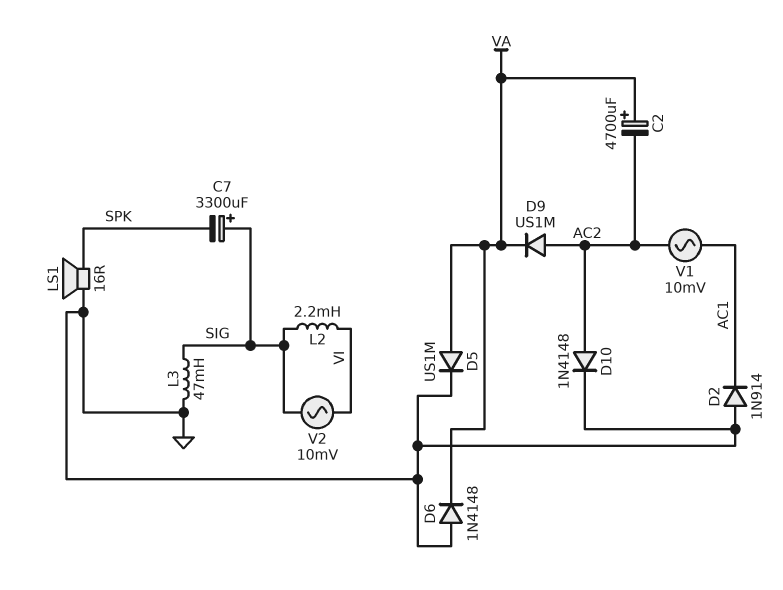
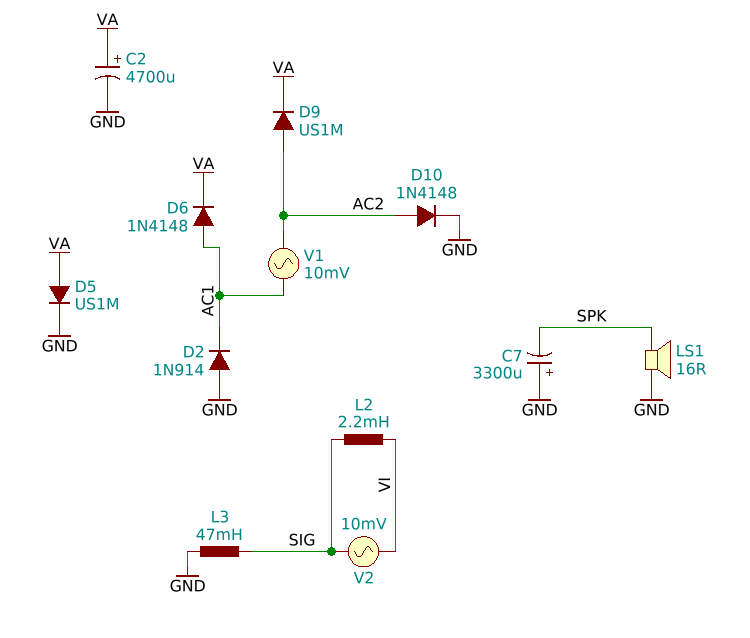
C2: 4700uF (plus VA, minus AC2) -> 4700uF (plus VA, minus GND)
C7: 3300uF (plus SIG, minus SPK) -> 3300uF (plus GND, minus SPK)
D6: diode 1N4148 (A GND, K VA) -> diode 1N4148 (A AC1, K VA)

